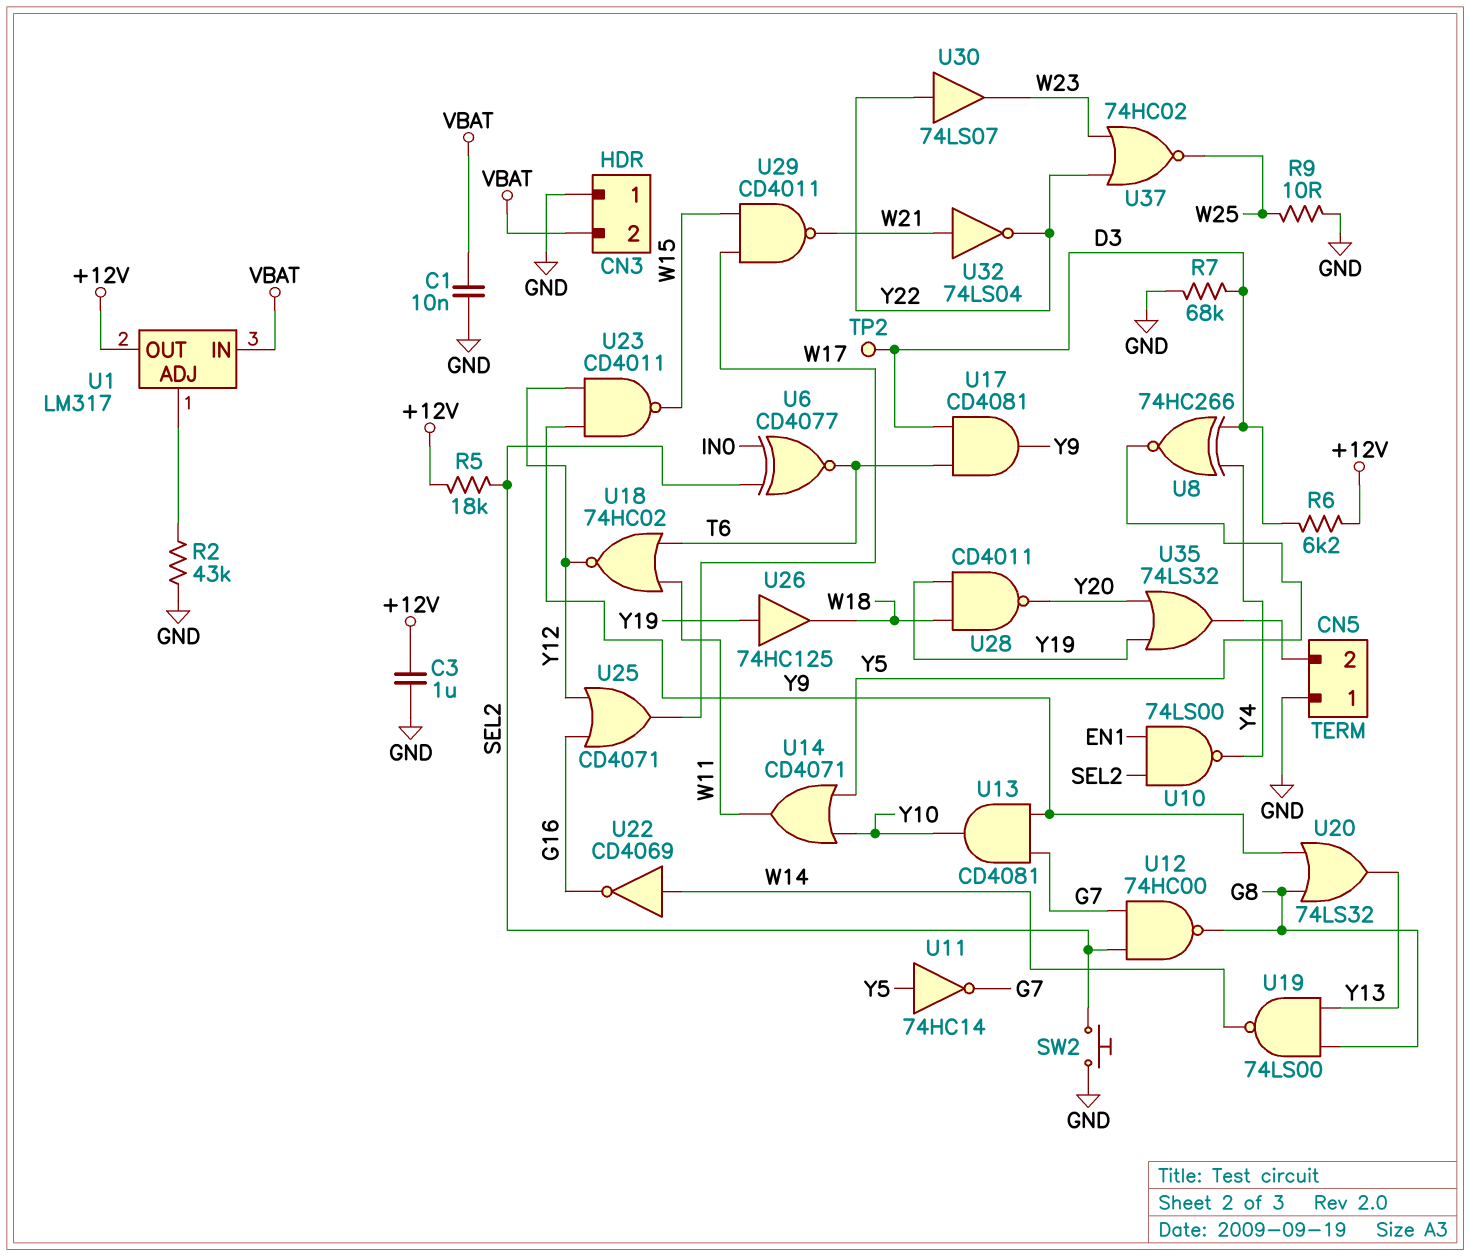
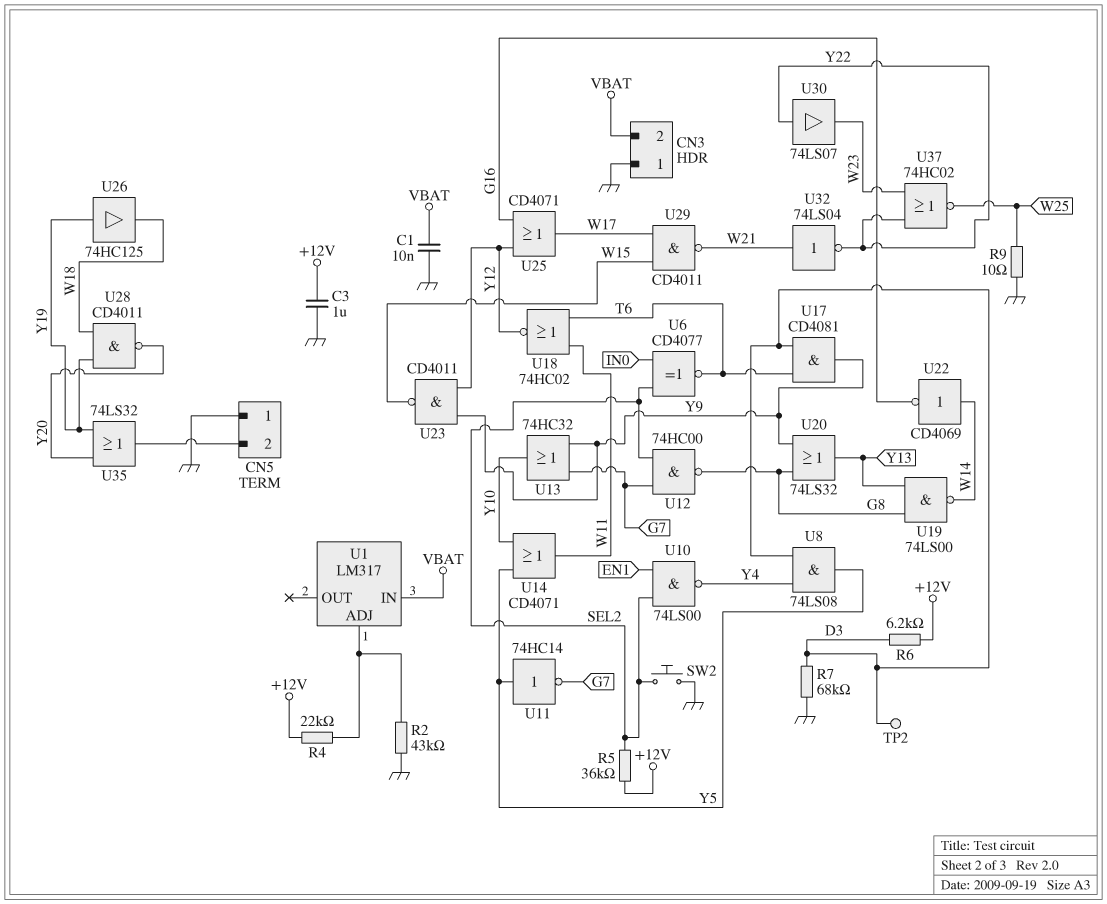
R4: none -> 22k (+12V, U1/ADJ)
R5: 18k (+12V, SEL2) -> 36k (+12V, SEL2)
U1 pin OUT: +12V -> none
U8: XNOR 74HC266 (in D3, in Y4, out Y5) -> AND 74LS08 (in D3, in Y4, out Y5)
U13: AND CD4081 (in G7, in Y9, out Y10) -> OR 74HC32 (in G7, in Y9, out Y10)

